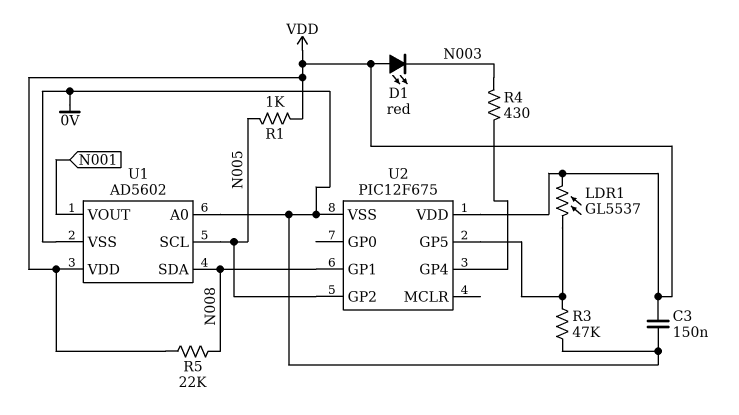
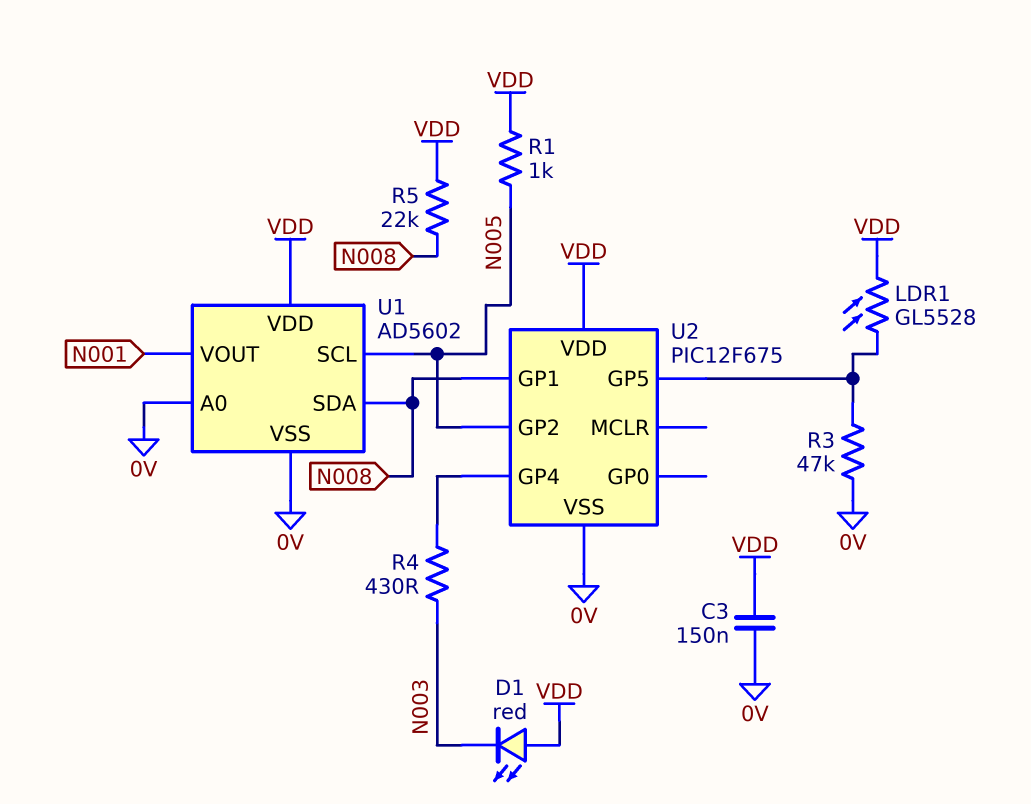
LDR1: GL5537 (U2/GP5, VDD) -> GL5528 (U2/GP5, VDD)

